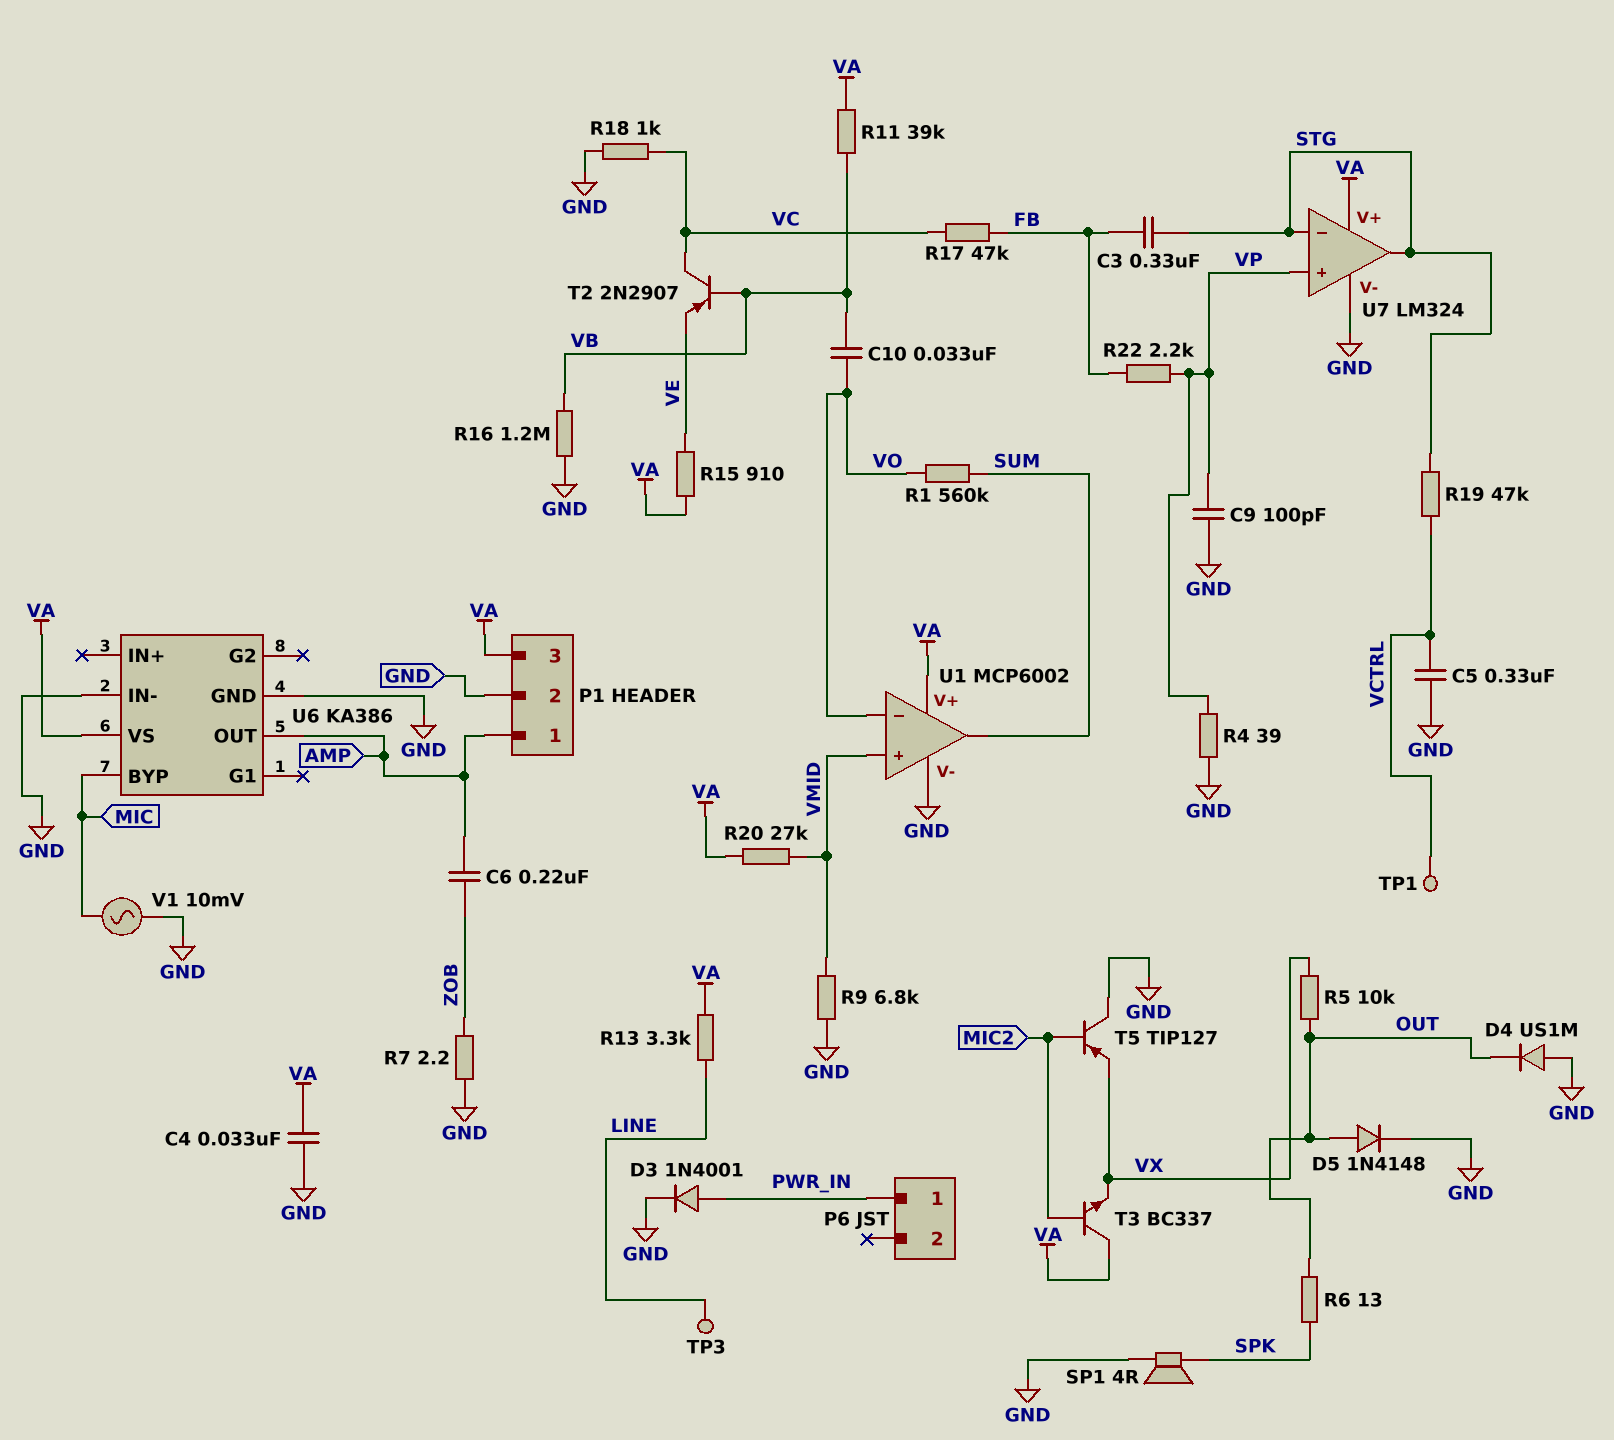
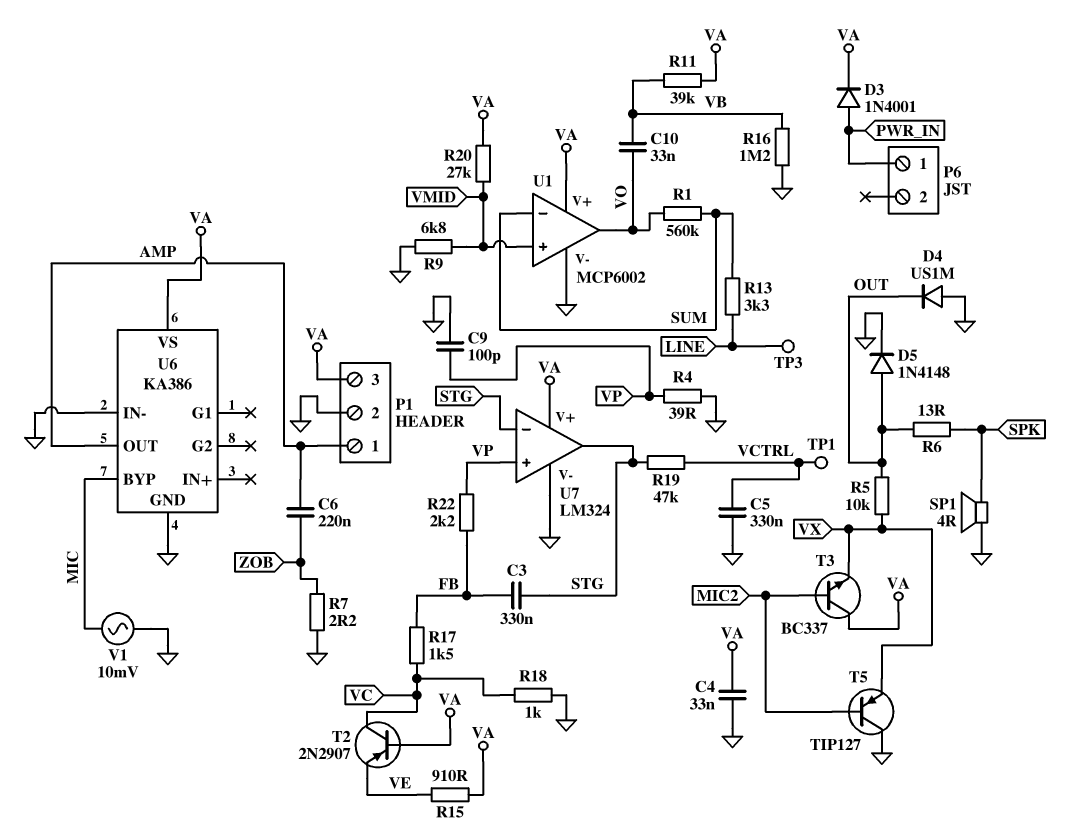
D3: diode 1N4001 (A PWR_IN, K GND) -> diode 1N4001 (A PWR_IN, K VA)
R13: 3.3k (LINE, VA) -> 3.3k (LINE, SUM)
R17: 47k (FB, VC) -> 1.5k (FB, VC)
T2: PNP 2N2907 (B VB, C VC, E VE) -> PNP 2N2907 (B VA, C VC, E VE)
U1 pin in-: VO -> SUM
U1 pin out: SUM -> VO

